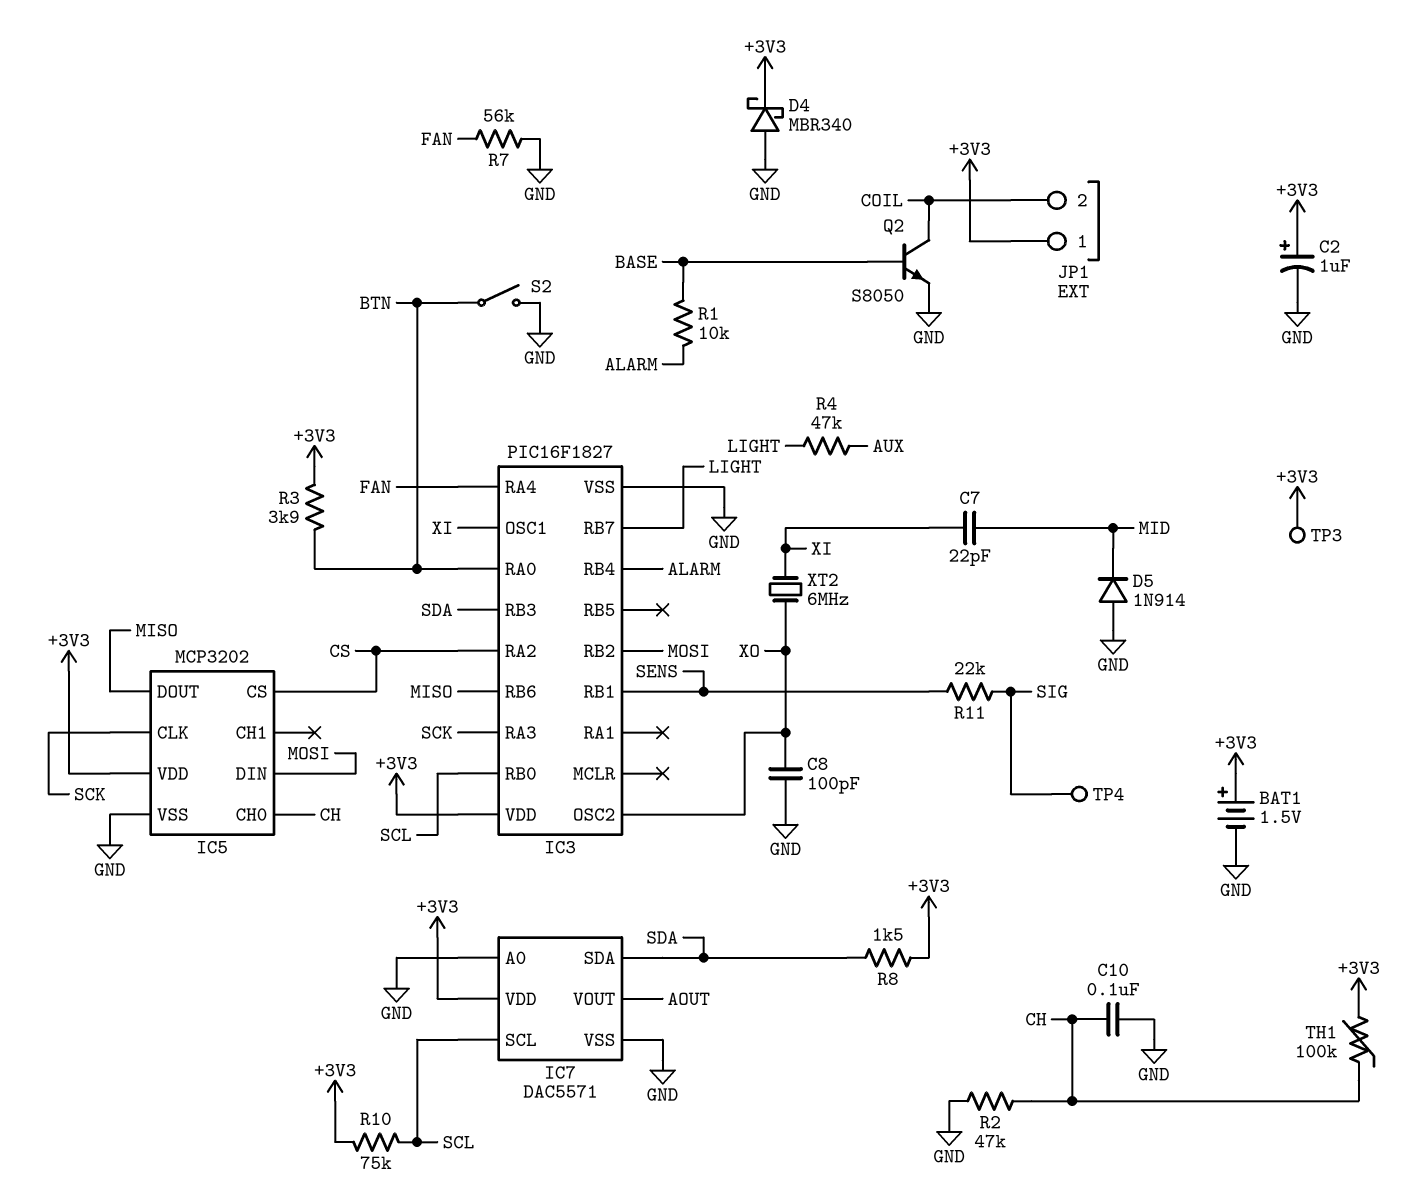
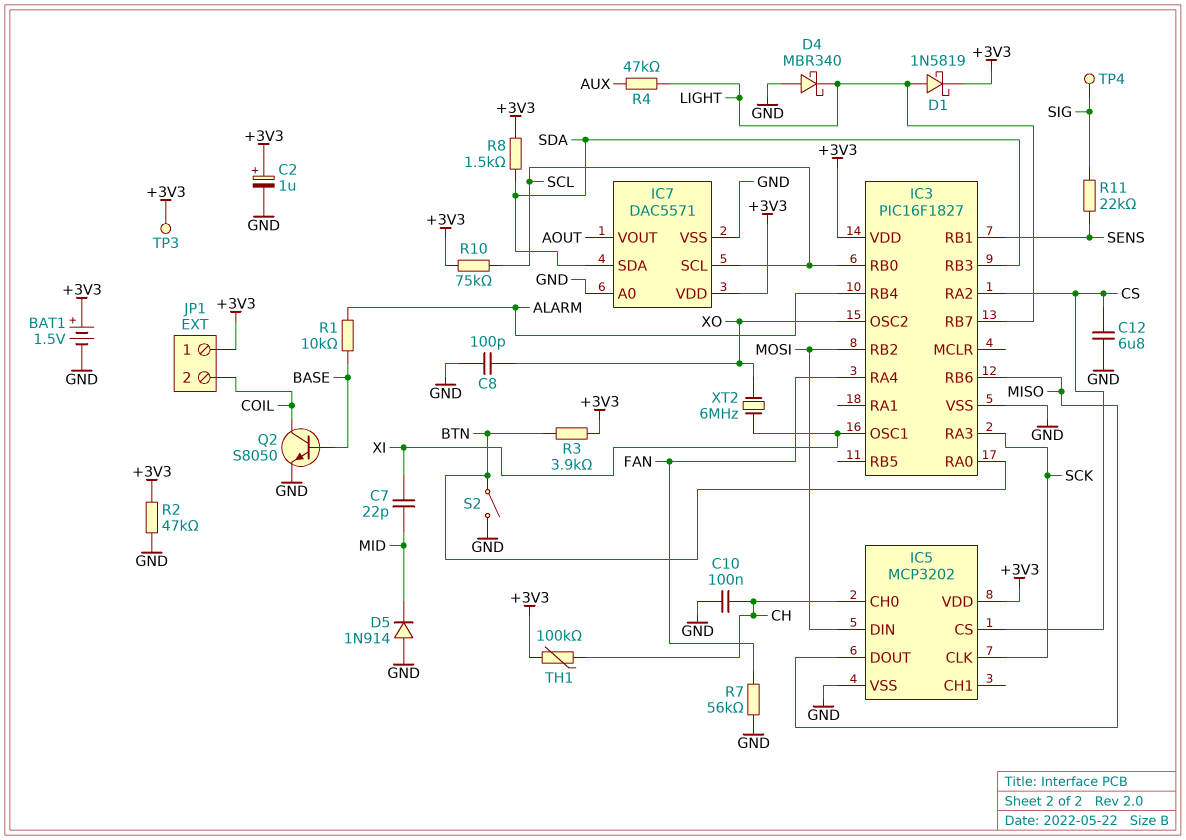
C12: none -> 6.8uF (CS, GND)
D1: none -> schottky 1N5819 (A LIGHT, K +3V3)
D4: schottky MBR340 (A GND, K +3V3) -> schottky MBR340 (A GND, K LIGHT)
R2: 47k (CH, GND) -> 47k (+3V3, GND)

